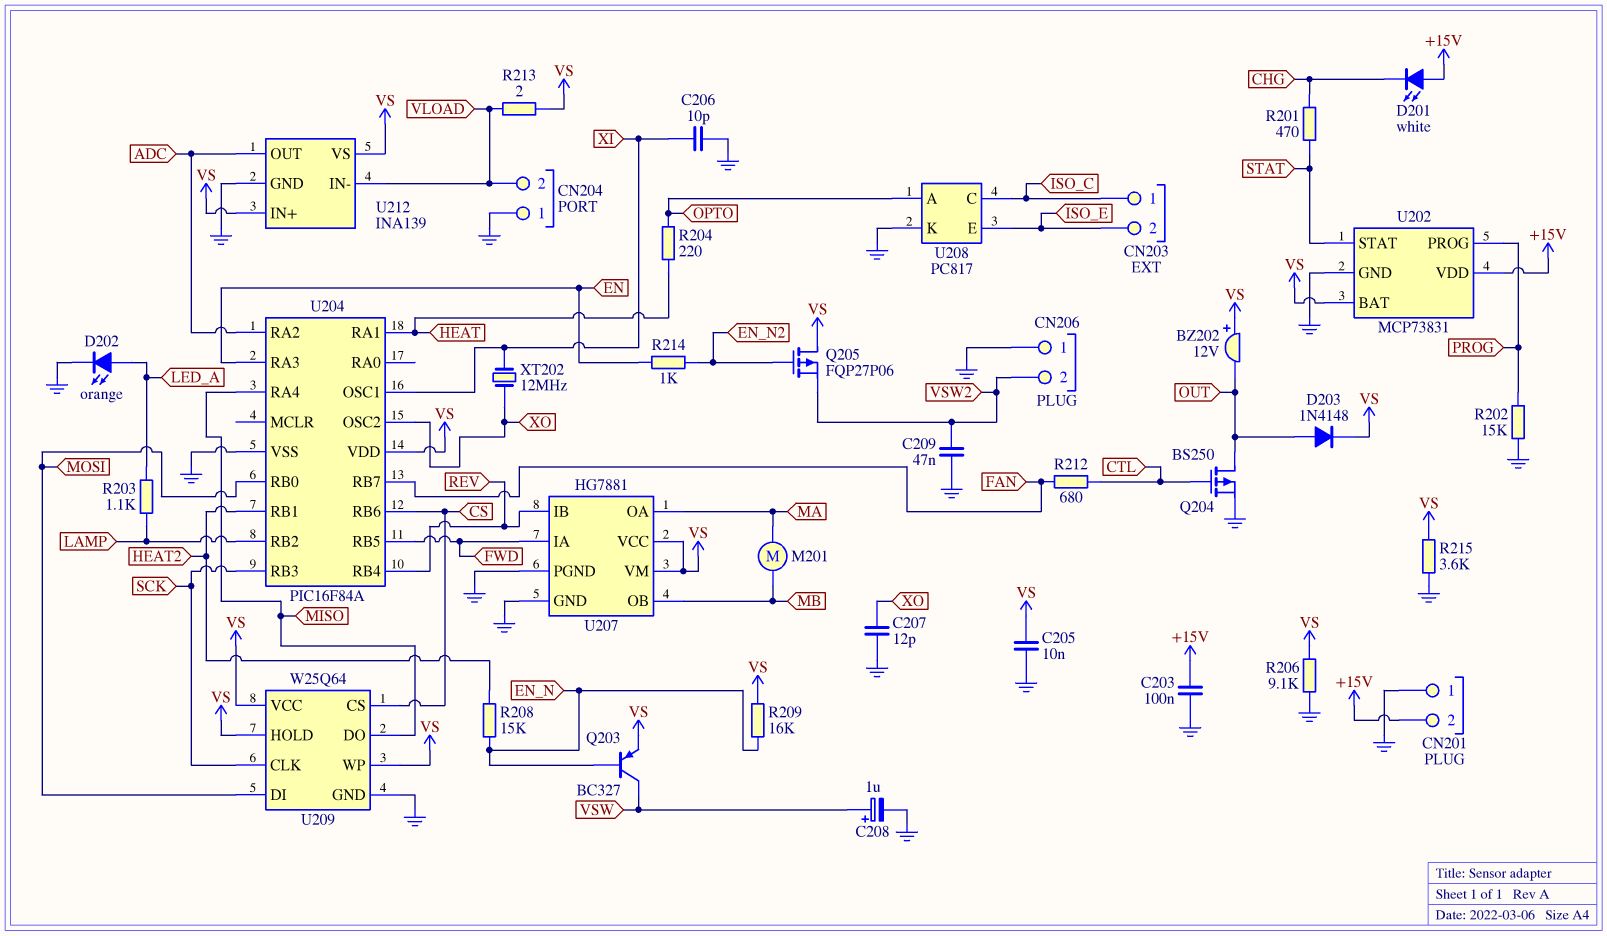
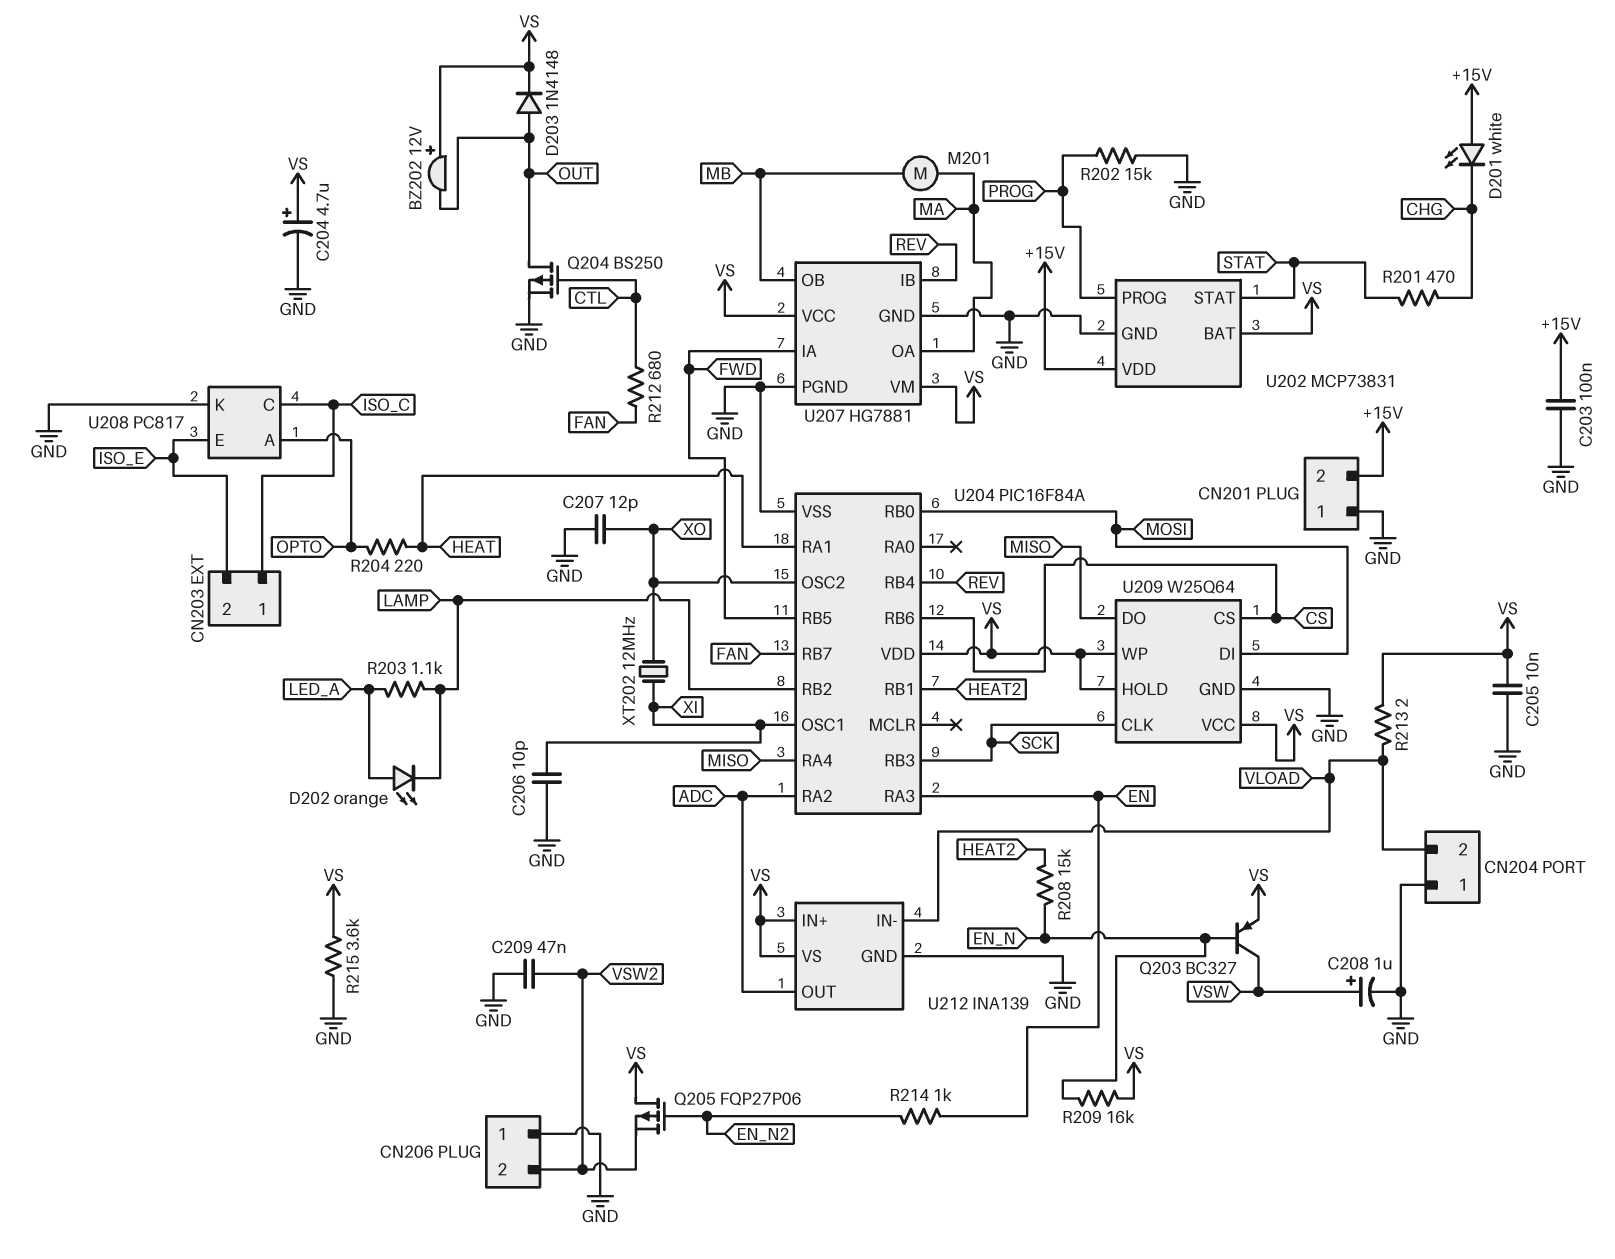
C204: none -> 4.7uF (plus VS, minus GND)
D202: LED orange (A LED_A, K GND) -> LED orange (A LED_A, K LAMP)
R206: 9.1k (GND, VS) -> none

